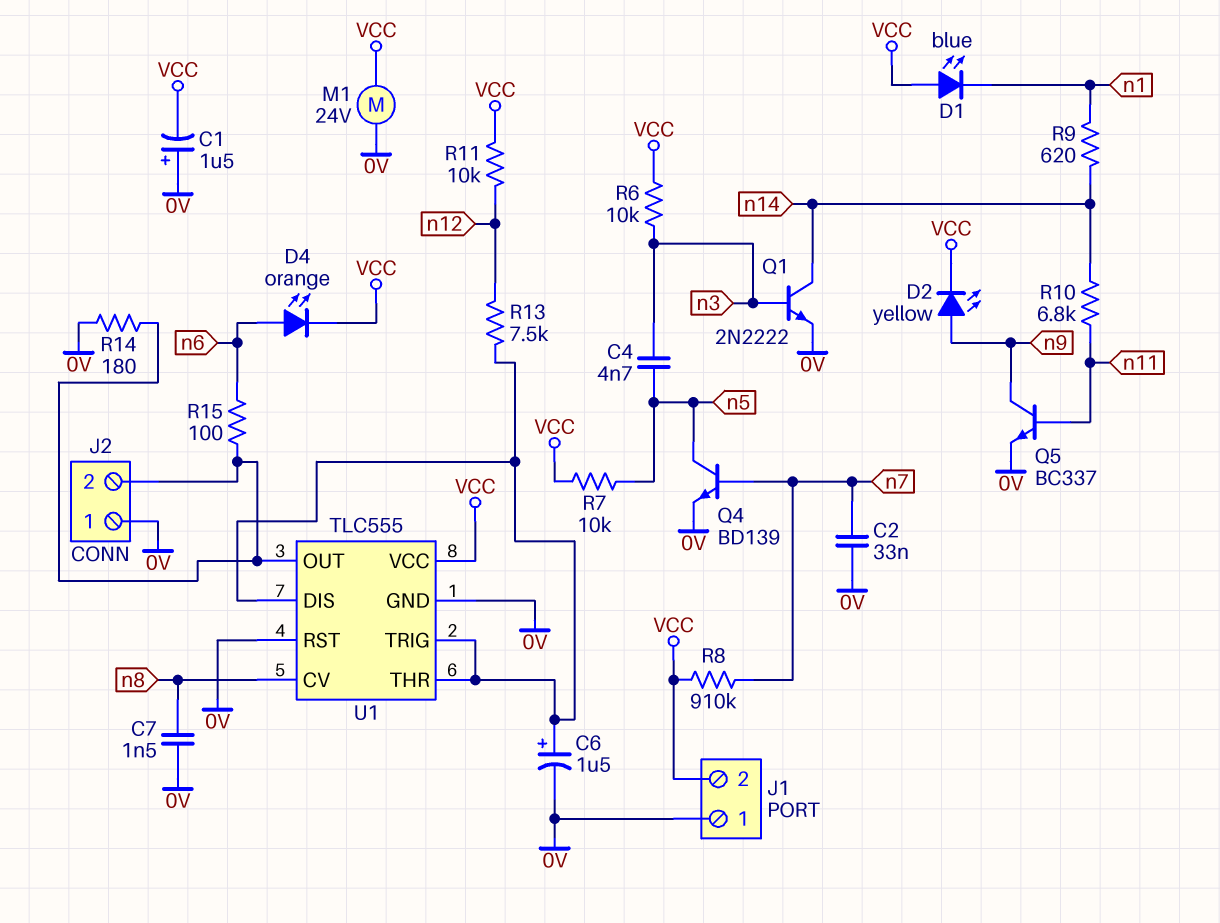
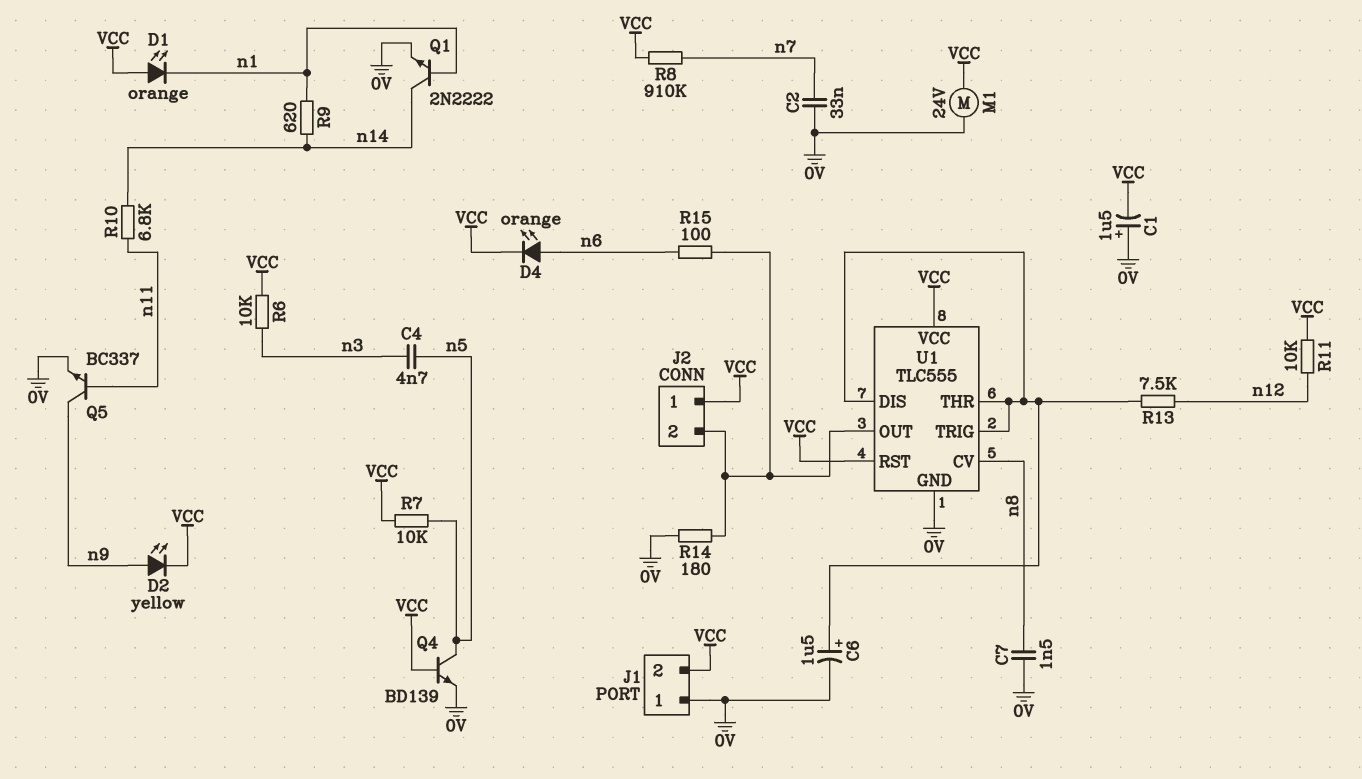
D1: LED blue (A VCC, K n1) -> LED orange (A VCC, K n1)
J2 pin 1: 0V -> VCC
Q1: NPN 2N2222 (B n3, C n14, E 0V) -> NPN 2N2222 (B n1, C n14, E 0V)
Q4: NPN BD139 (B n7, C n5, E 0V) -> NPN BD139 (B VCC, C n5, E 0V)
U1 pin RST: 0V -> VCC

